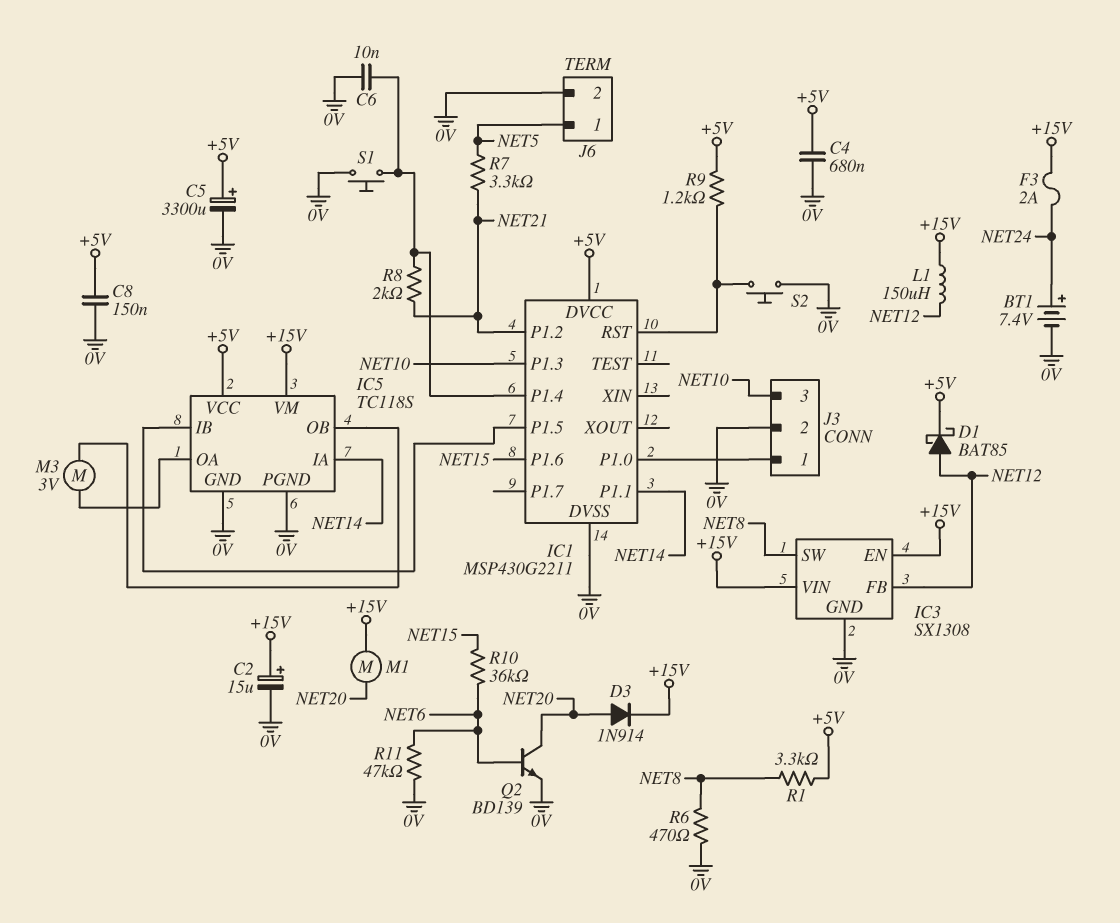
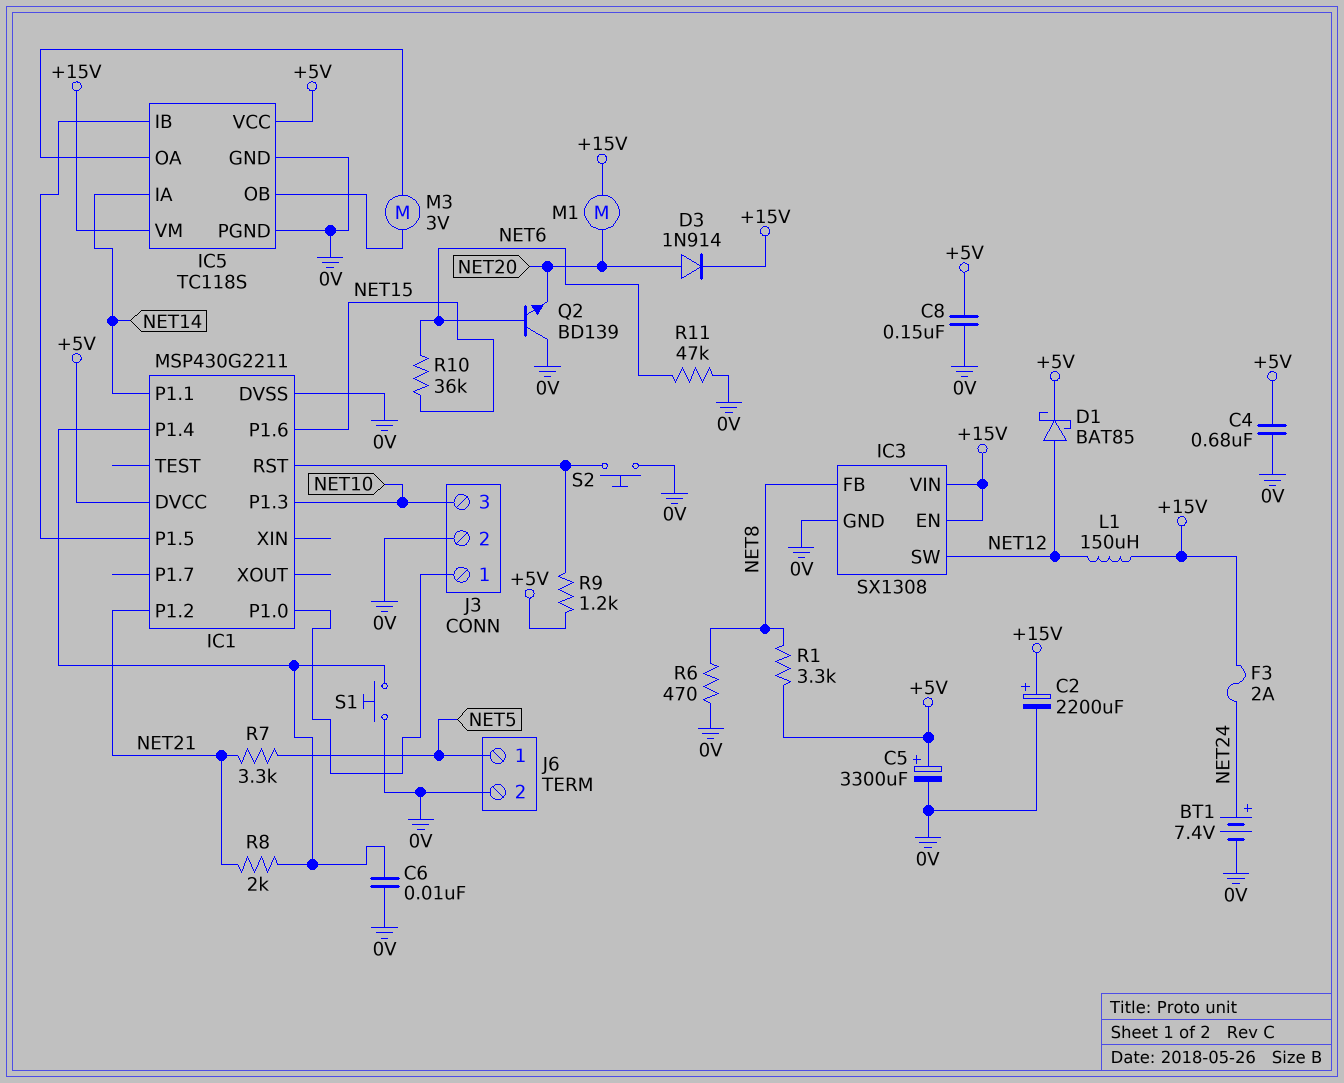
C2: 15uF (plus +15V, minus 0V) -> 2200uF (plus +15V, minus 0V)
IC3 pin FB: NET12 -> NET8
IC3 pin SW: NET8 -> NET12
Q2: NPN BD139 (B NET6, C NET20, E 0V) -> NPN BD139 (B NET6, C 0V, E NET20)

